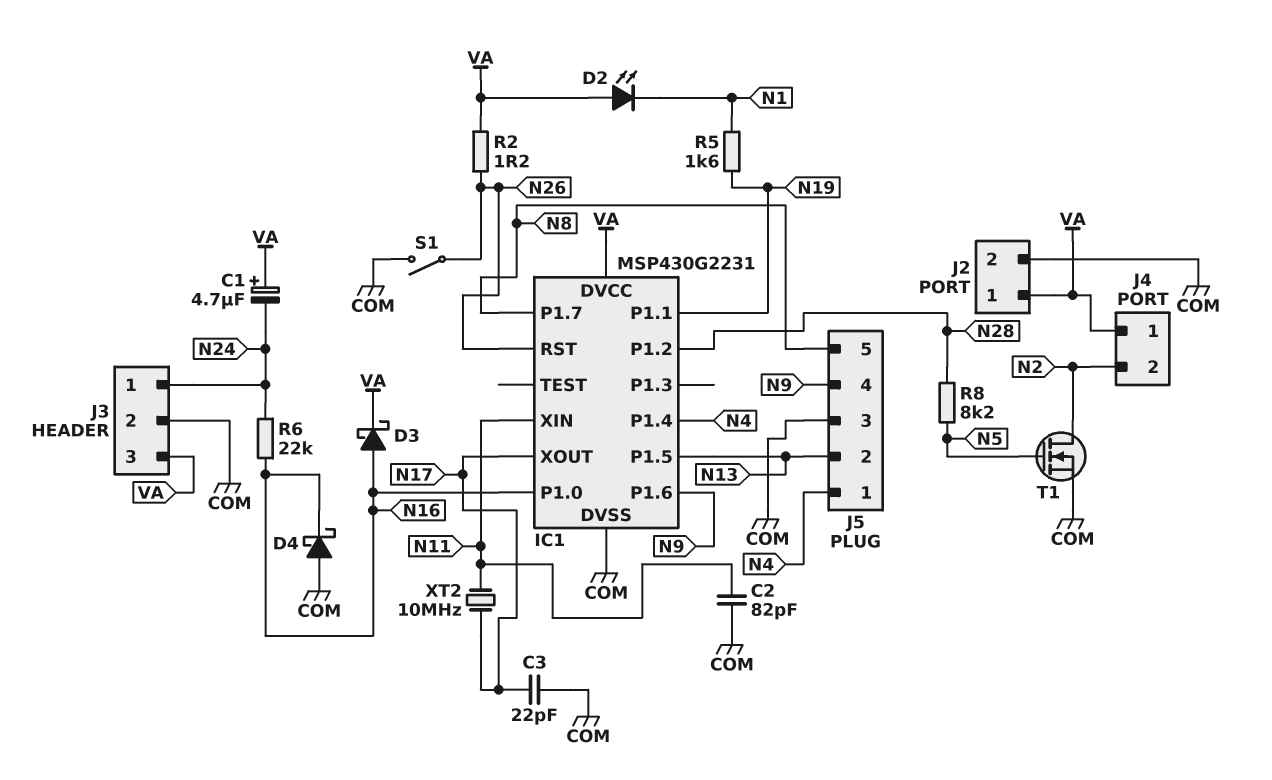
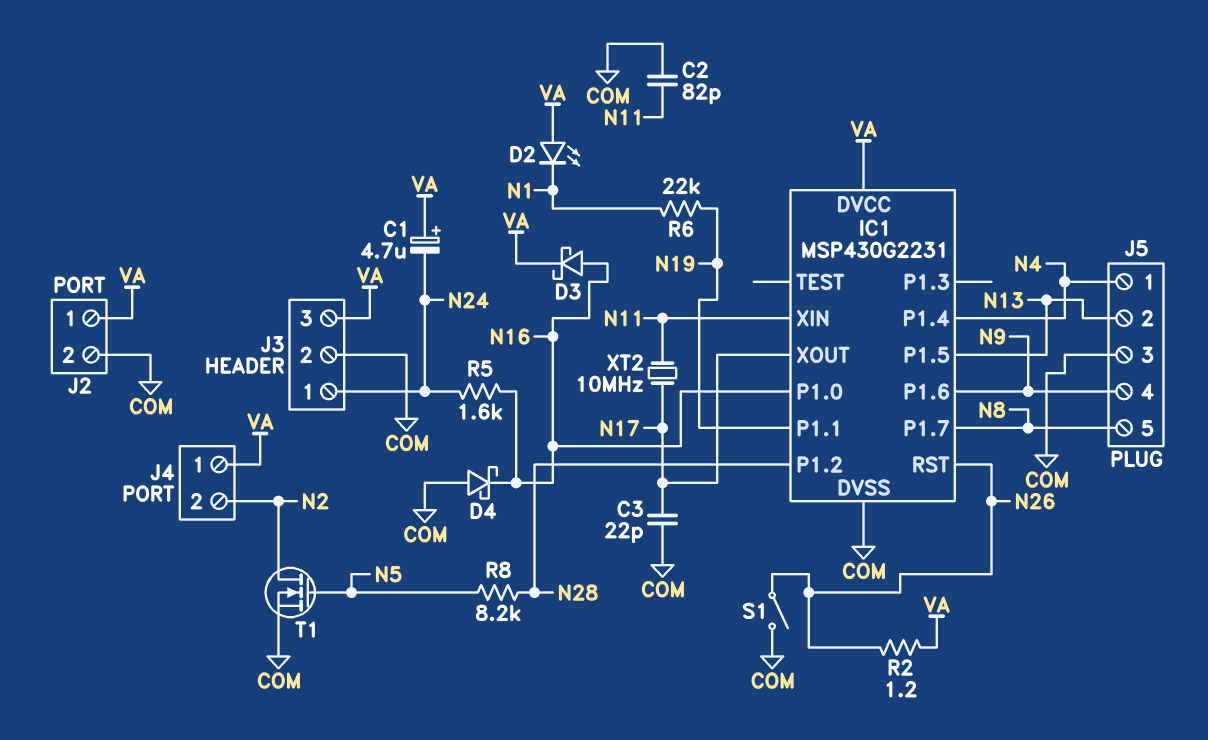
R5: 1.6k (N1, N19) -> 1.6k (N16, N24)
R6: 22k (N16, N24) -> 22k (N1, N19)

